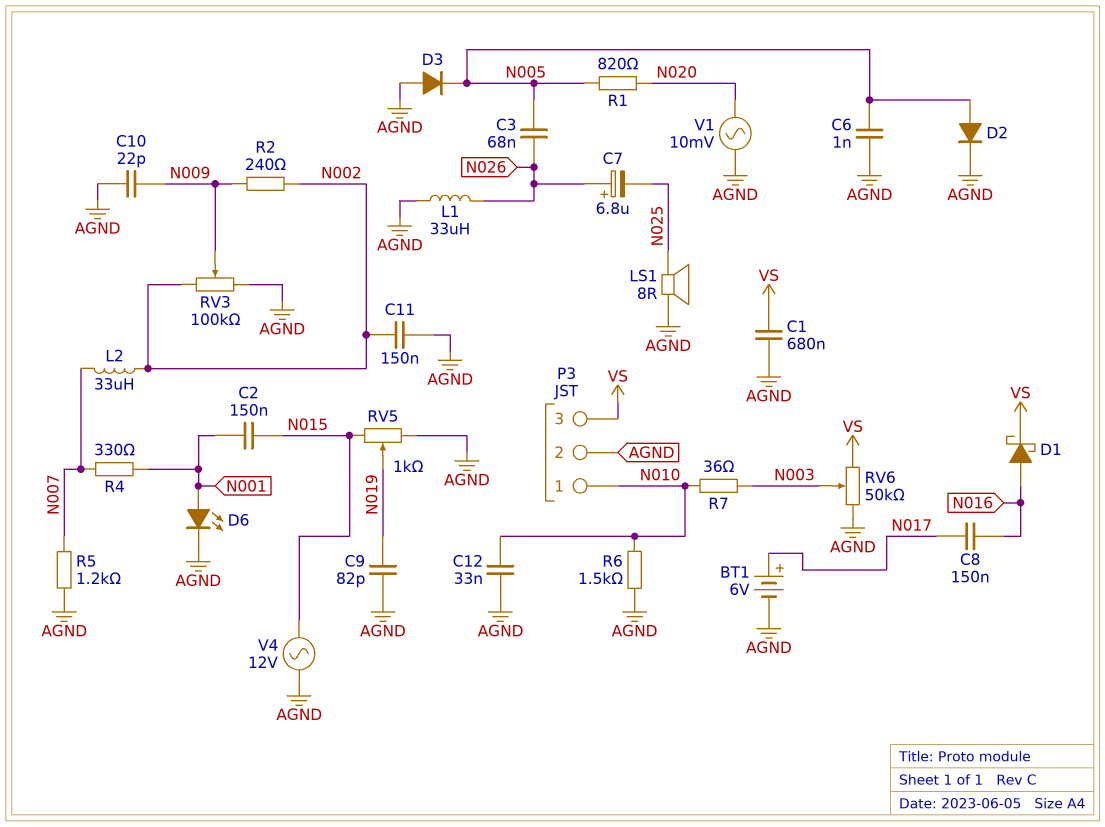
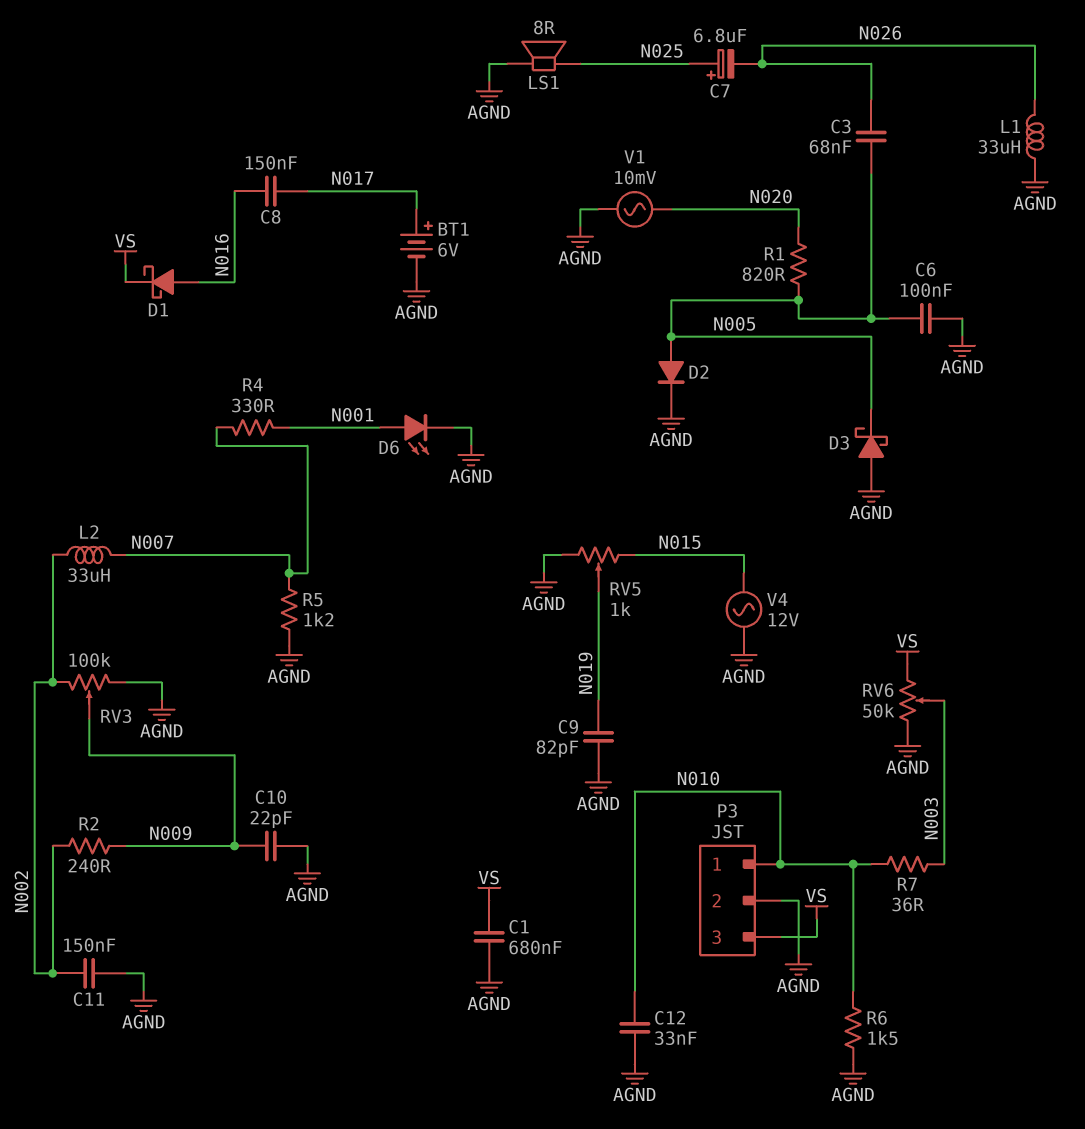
C2: 150nF (N001, N015) -> none
C6: 1nF (AGND, N005) -> 100nF (AGND, N005)
C7: 6.8uF (plus N026, minus N025) -> 6.8uF (plus N025, minus N026)
D3: diode (A AGND, K N005) -> schottky (A AGND, K N005)

